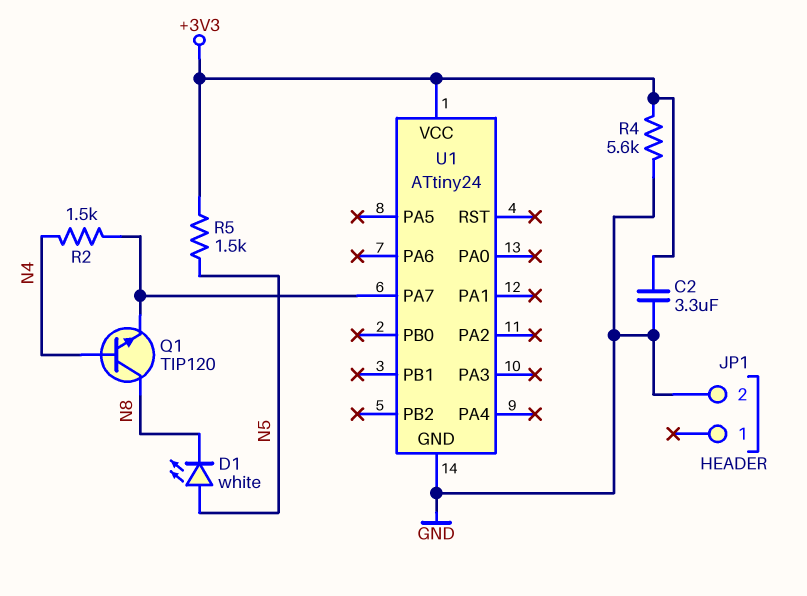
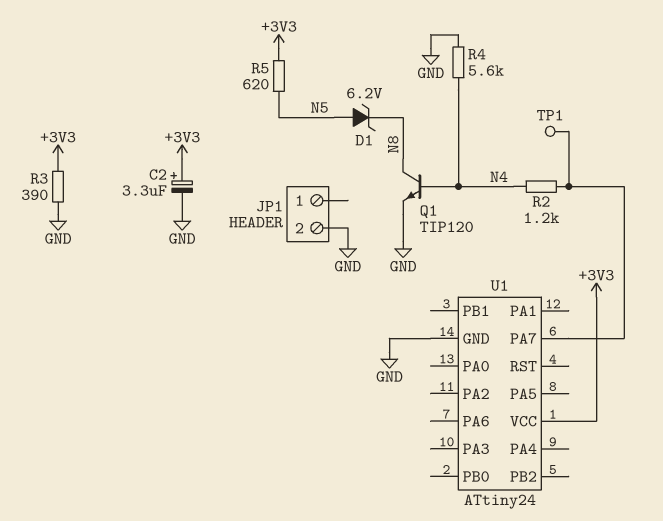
C2: 3.3uF (+3V3, GND) -> 3.3uF (plus +3V3, minus GND)
D1: LED white (A N5, K N8) -> zener 6.2V (A N5, K N8)
Q1: NPN TIP120 (B N4, C N8, E U1/PA7) -> NPN TIP120 (B N4, C N8, E GND)
R2: 1.5k (N4, U1/PA7) -> 1.2k (N4, U1/PA7)
R3: none -> 390 (+3V3, GND)
R4: 5.6k (+3V3, GND) -> 5.6k (GND, N4)
R5: 1.5k (+3V3, N5) -> 620 (+3V3, N5)
TP1: none -> test point (U1/PA7)

